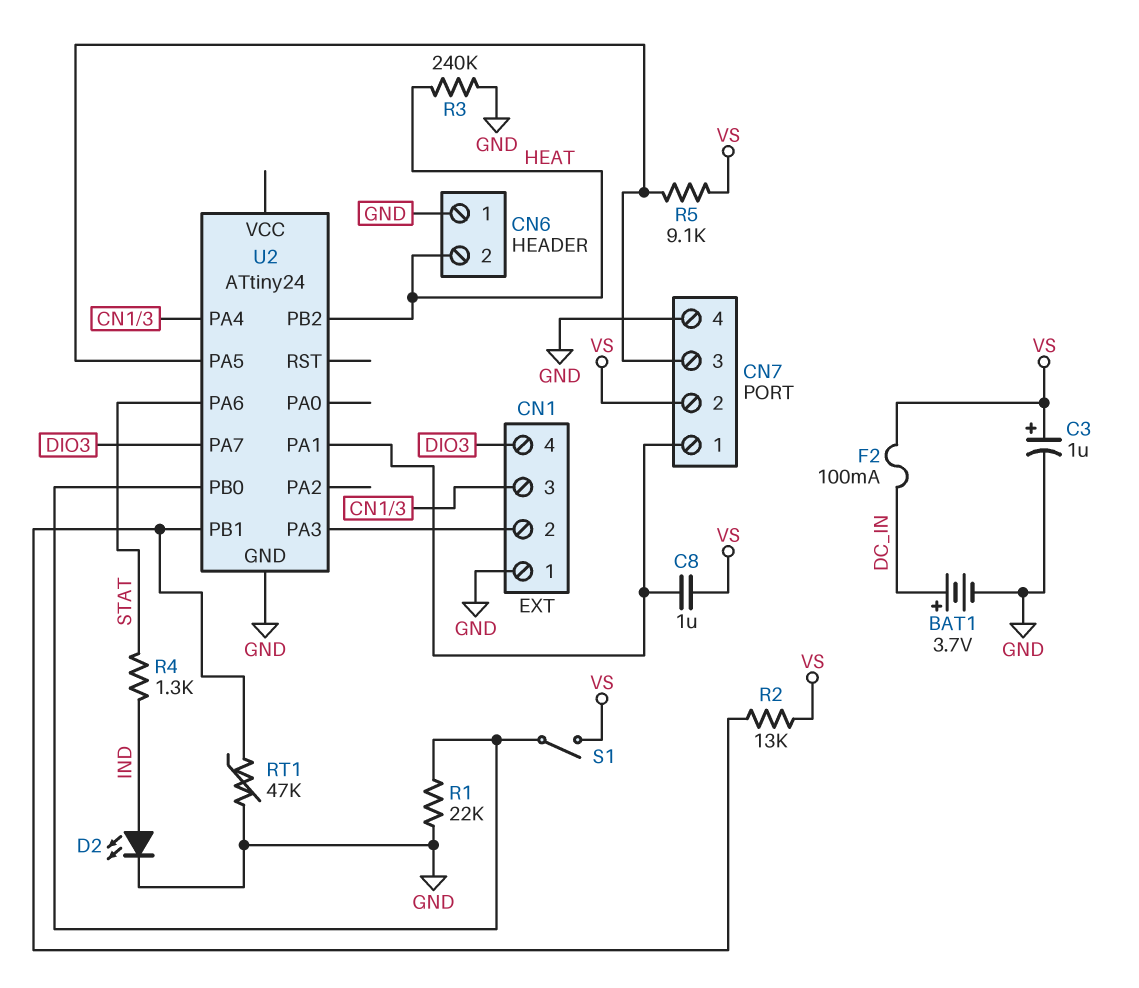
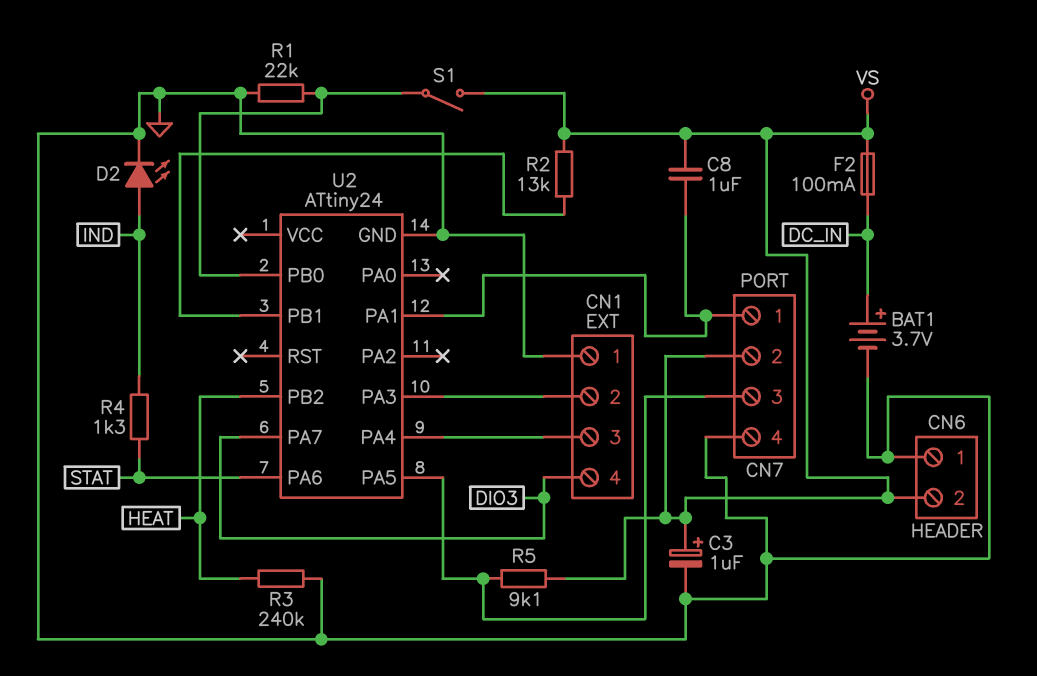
CN6 pin 2: HEAT -> VS
RT1: 47k (GND, U2/PB1) -> none

